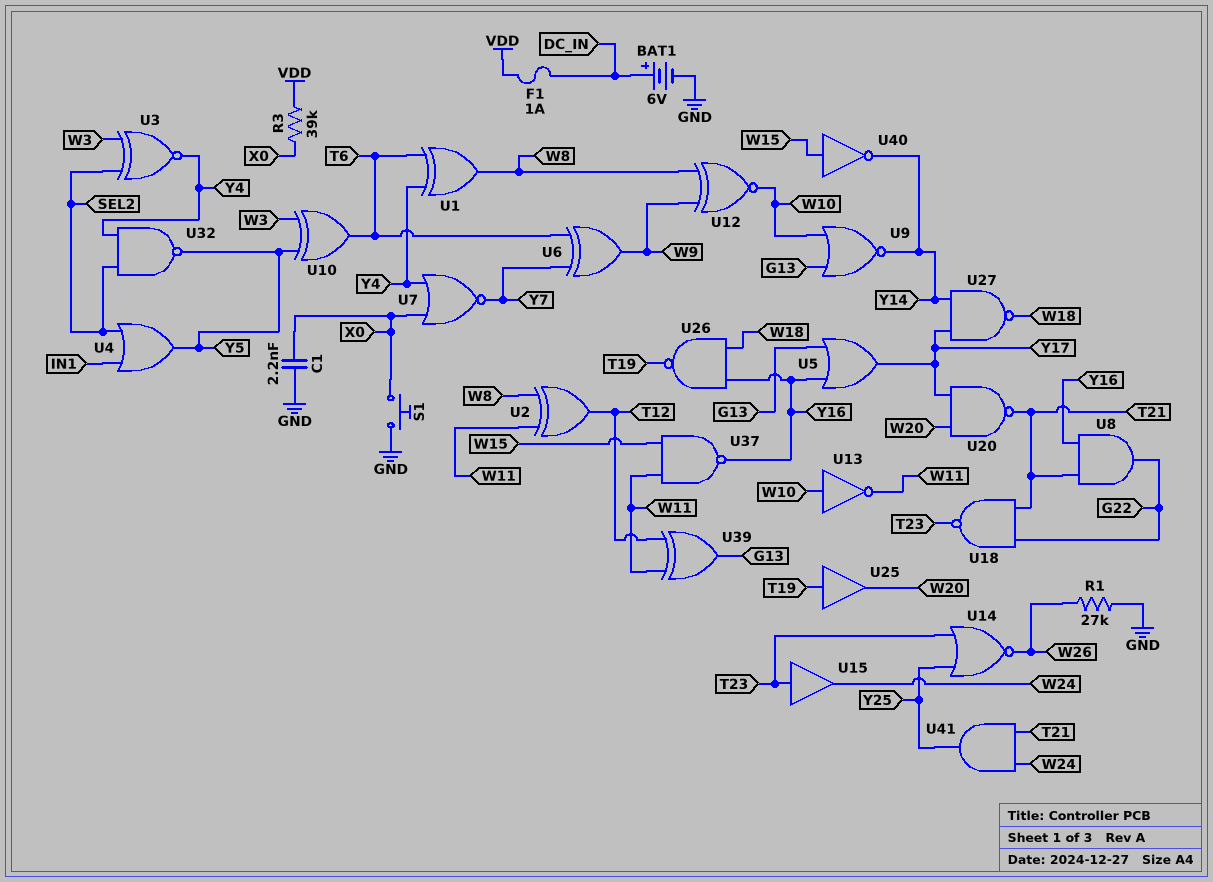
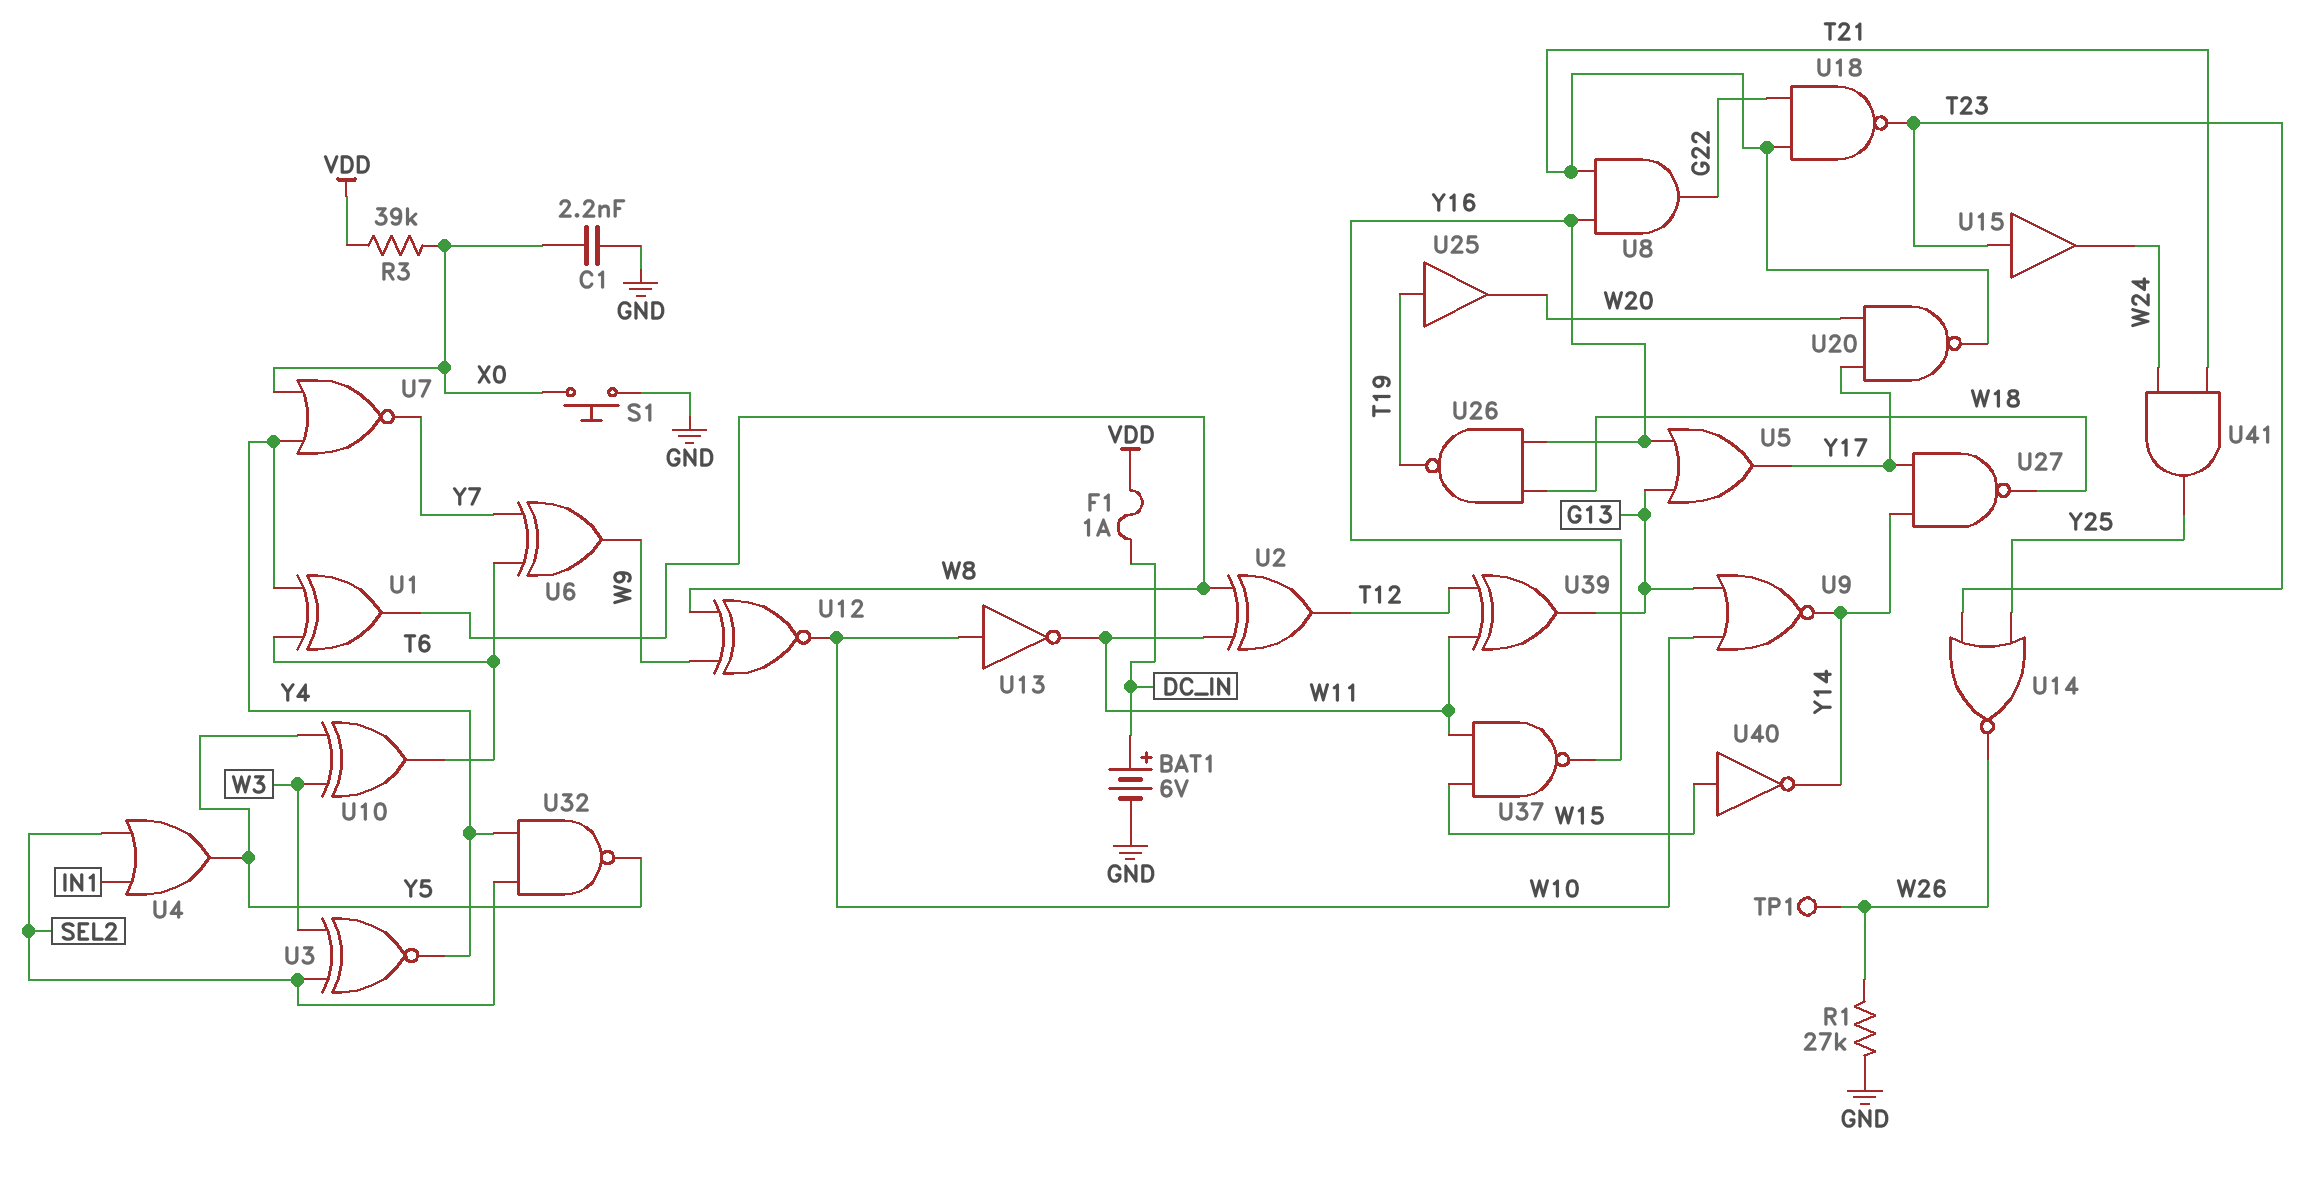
TP1: none -> test point (W26)

